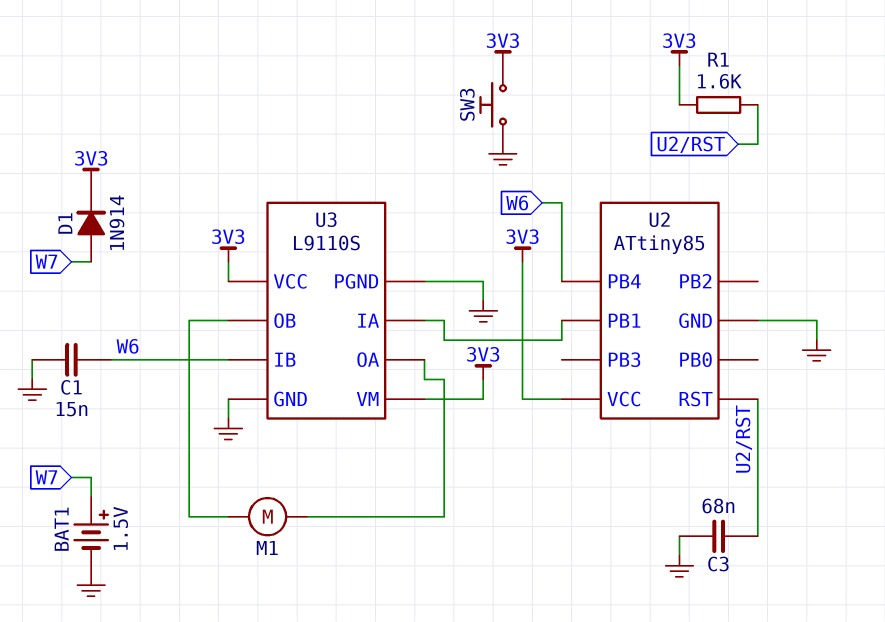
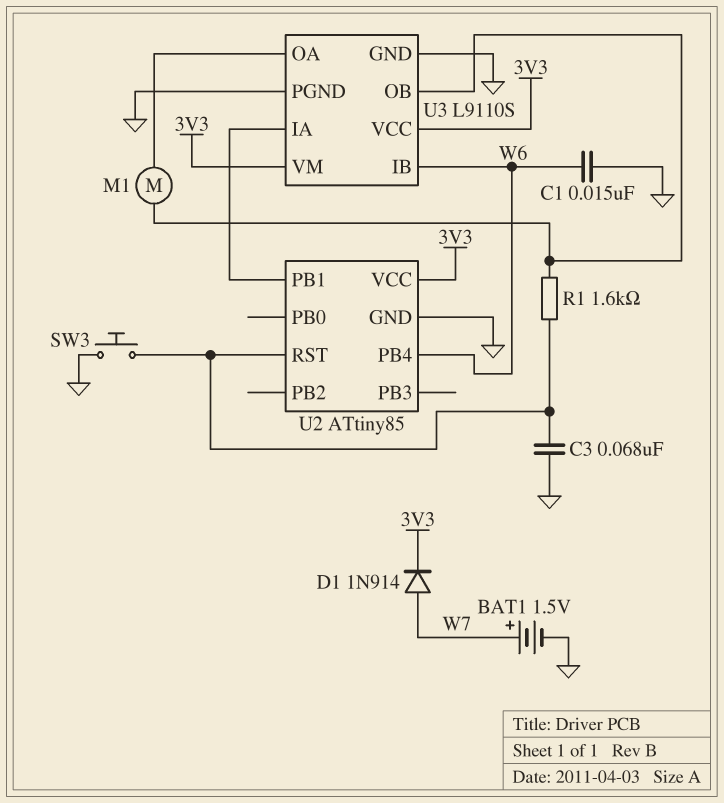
R1: 1.6k (3V3, U2/RST) -> 1.6k (U2/RST, U3/OB)
SW3: button (3V3, GND) -> button (GND, U2/RST)

